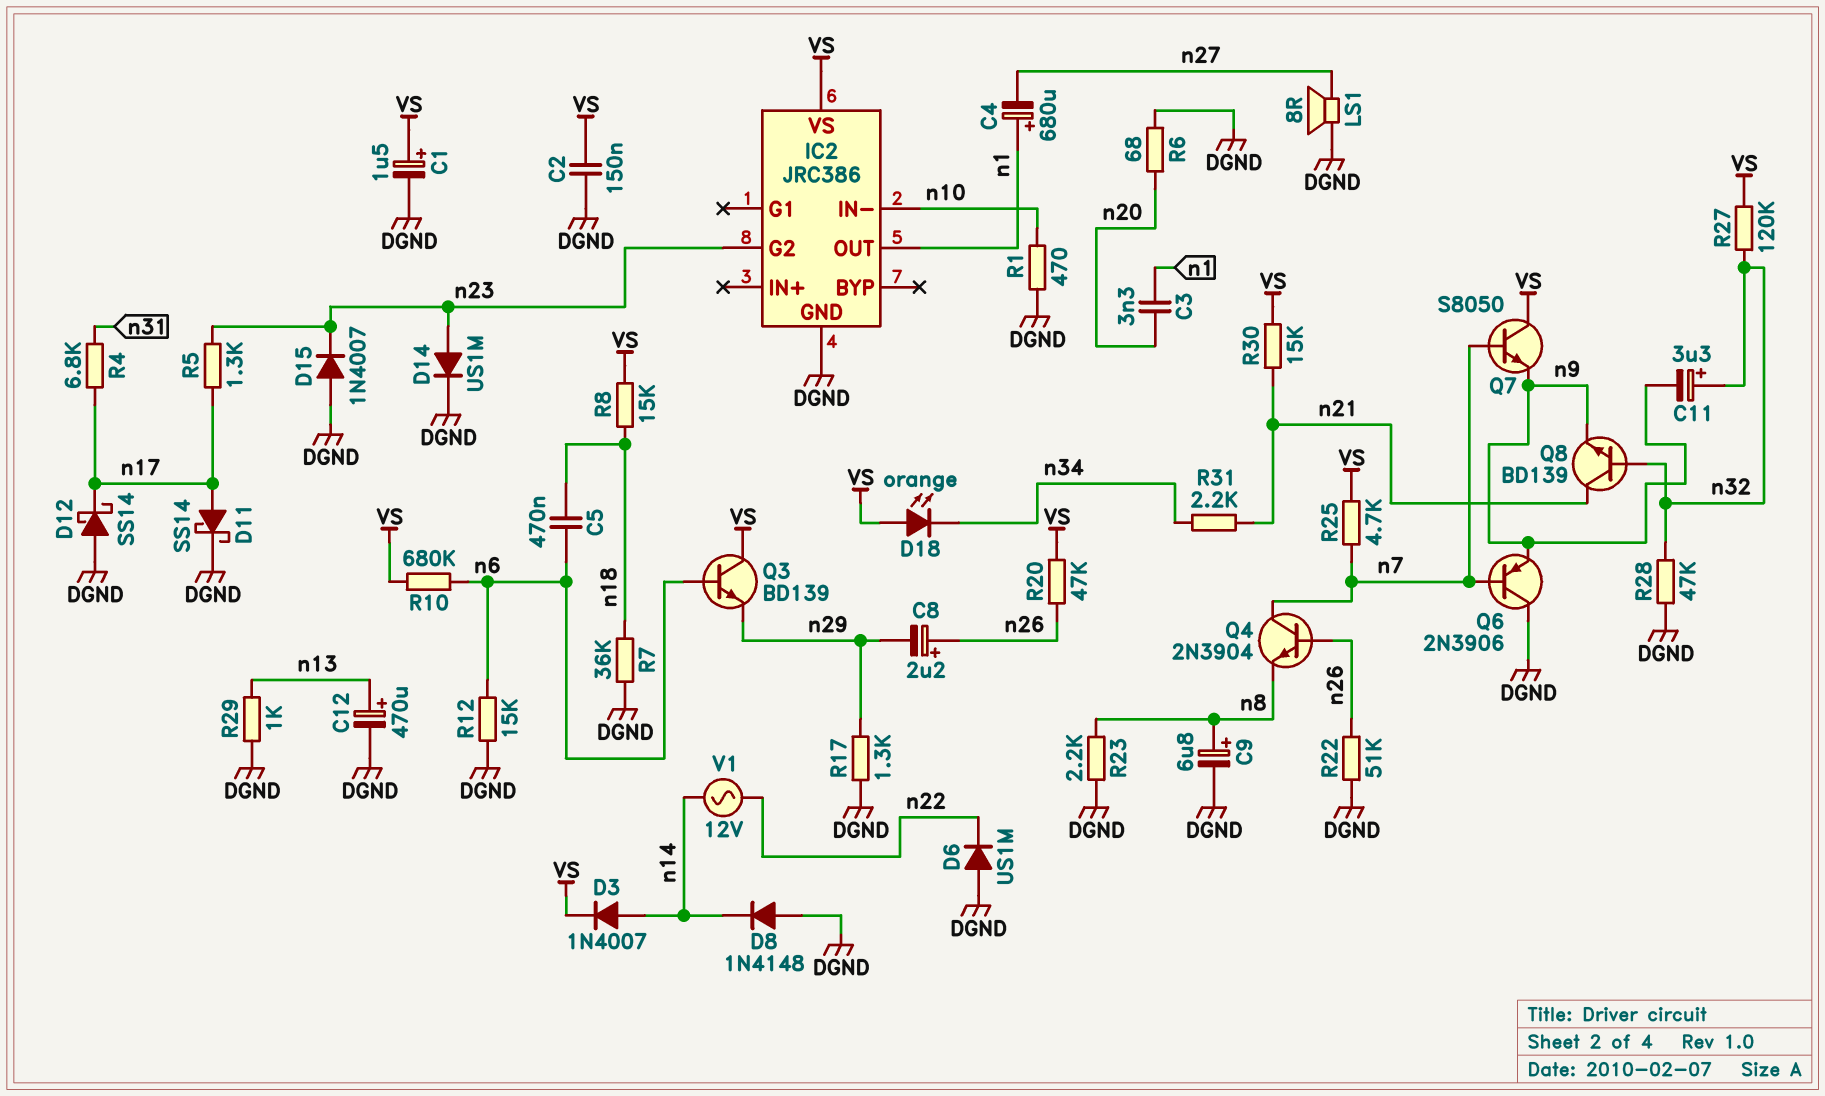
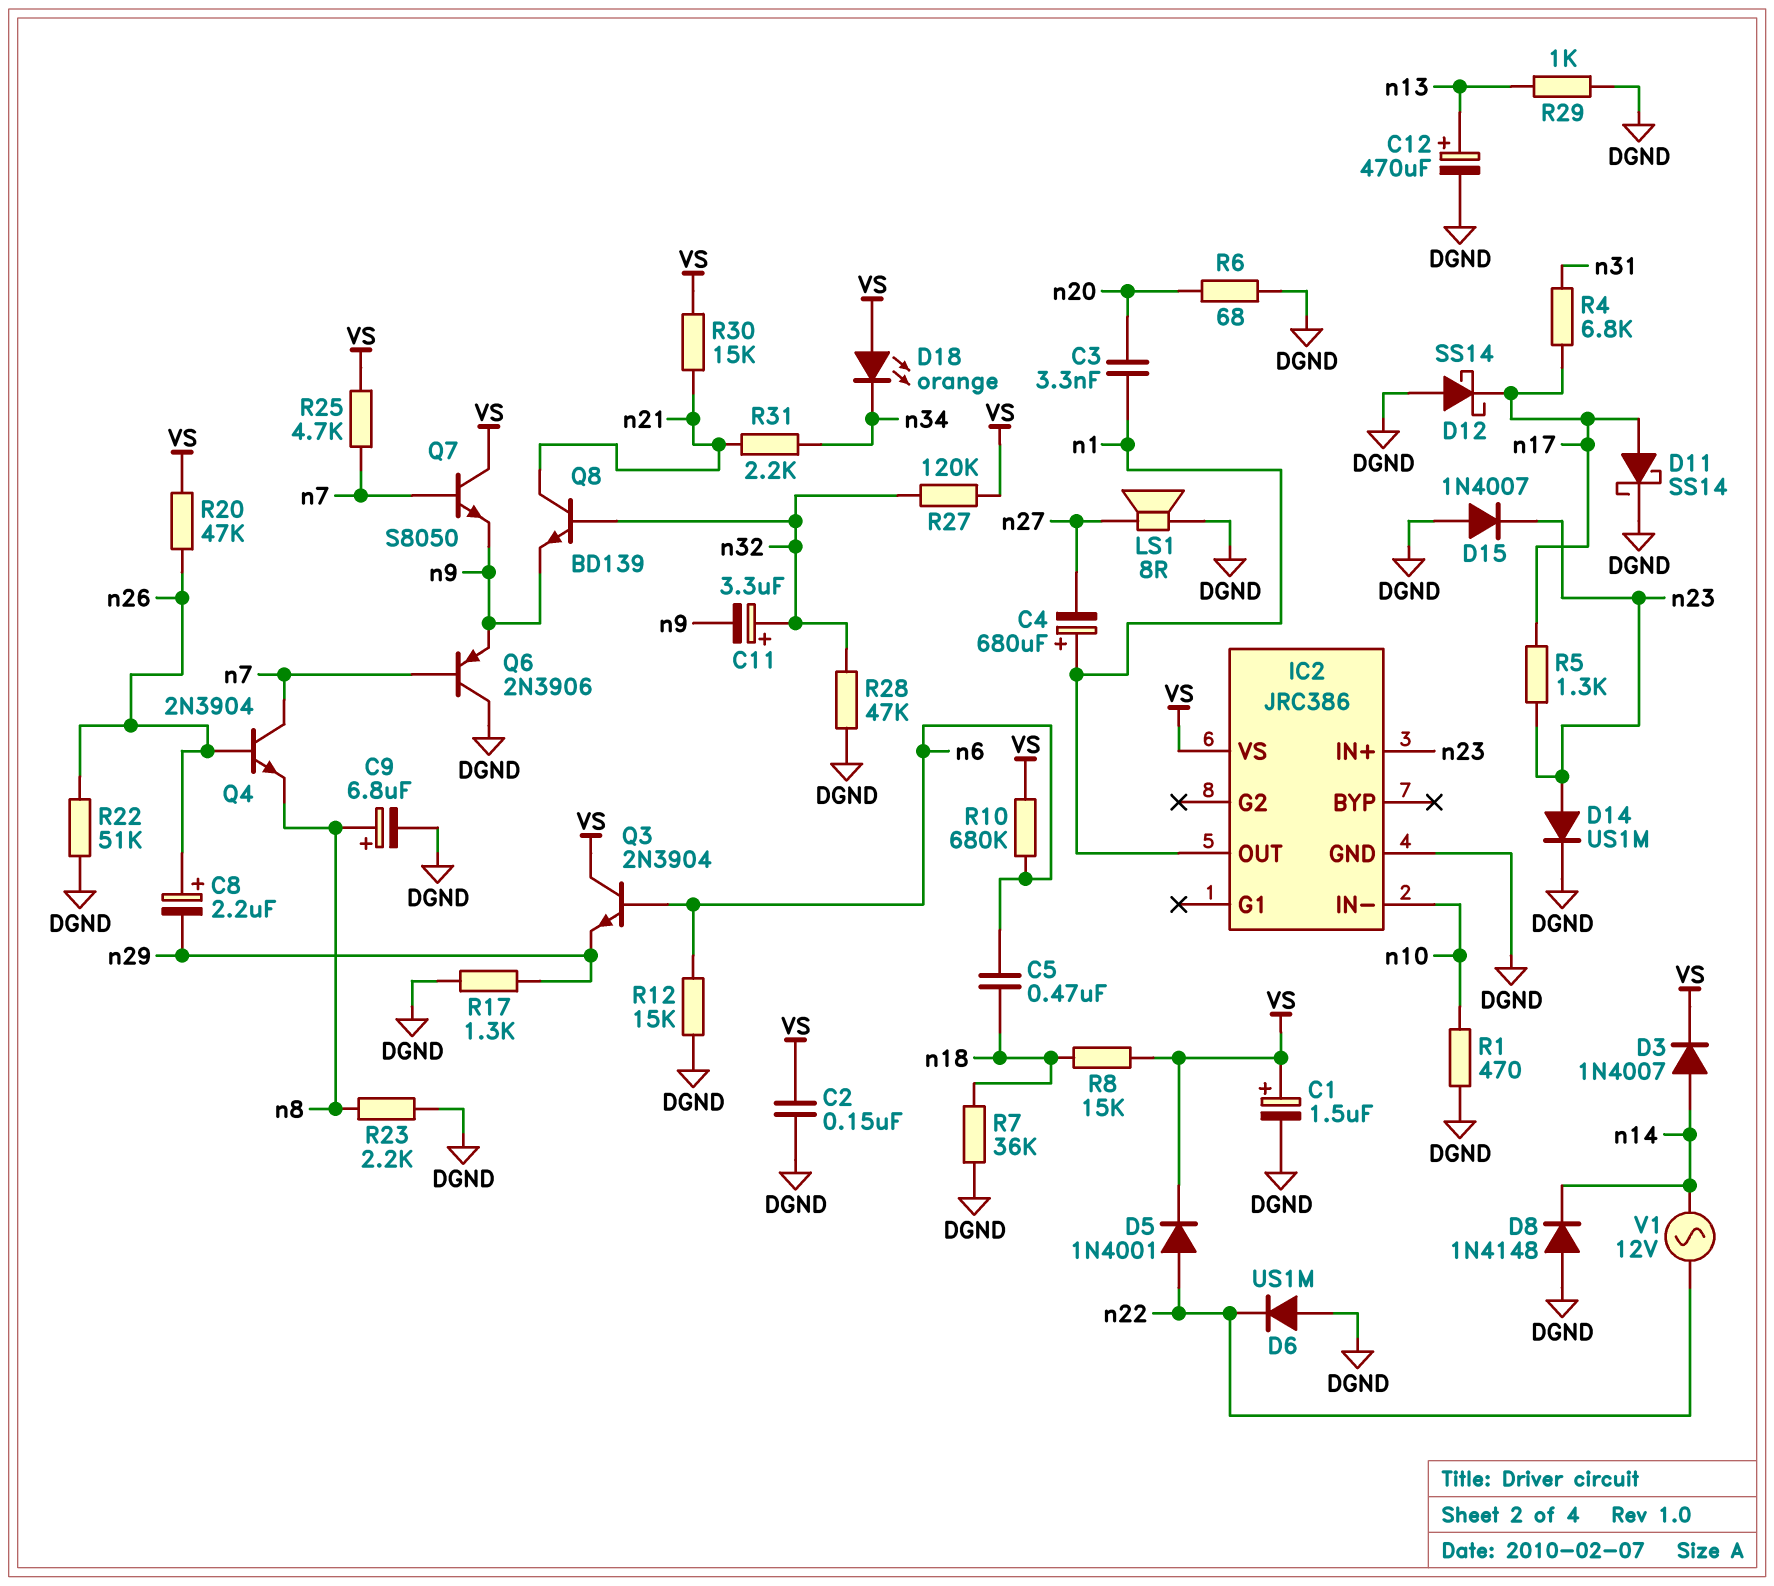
D5: none -> diode 1N4001 (A n22, K VS)
IC2 pin G2: n23 -> none
IC2 pin IN+: none -> n23
Q3: NPN BD139 (B n6, C VS, E n29) -> NPN 2N3904 (B n6, C VS, E n29)

